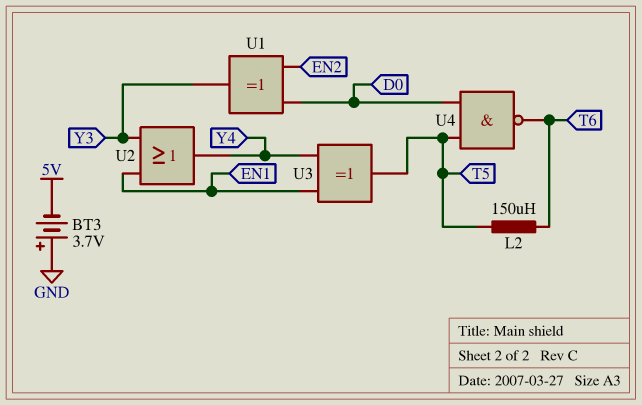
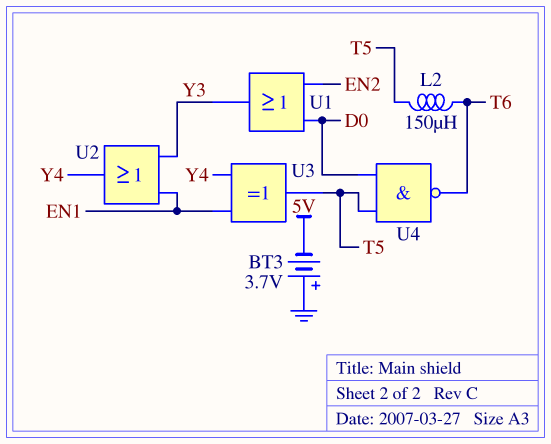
U1: XOR (in D0, in EN2, out Y3) -> OR (in D0, in EN2, out Y3)

